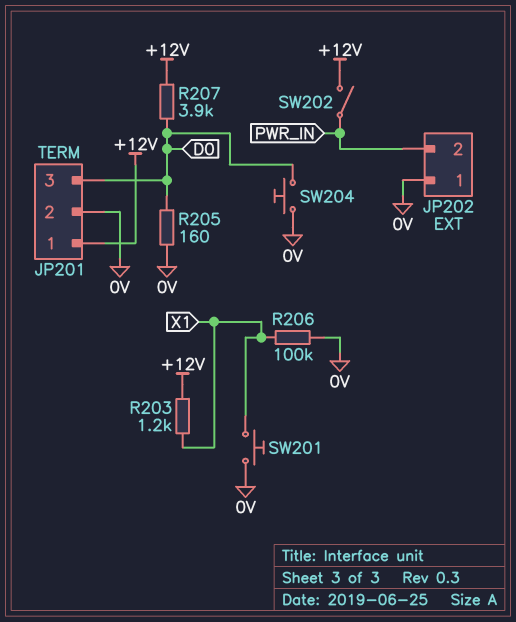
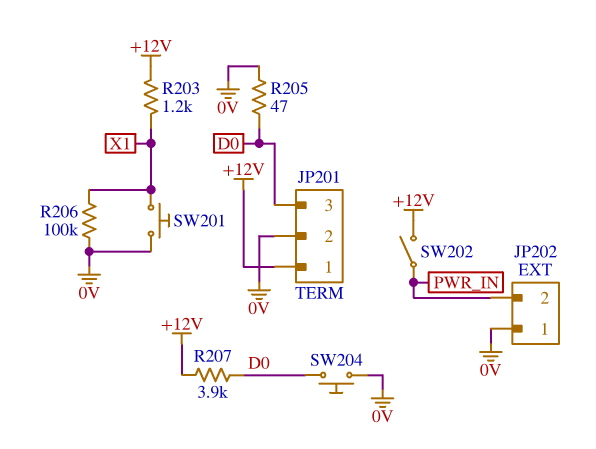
R205: 160 (0V, D0) -> 47 (0V, D0)

